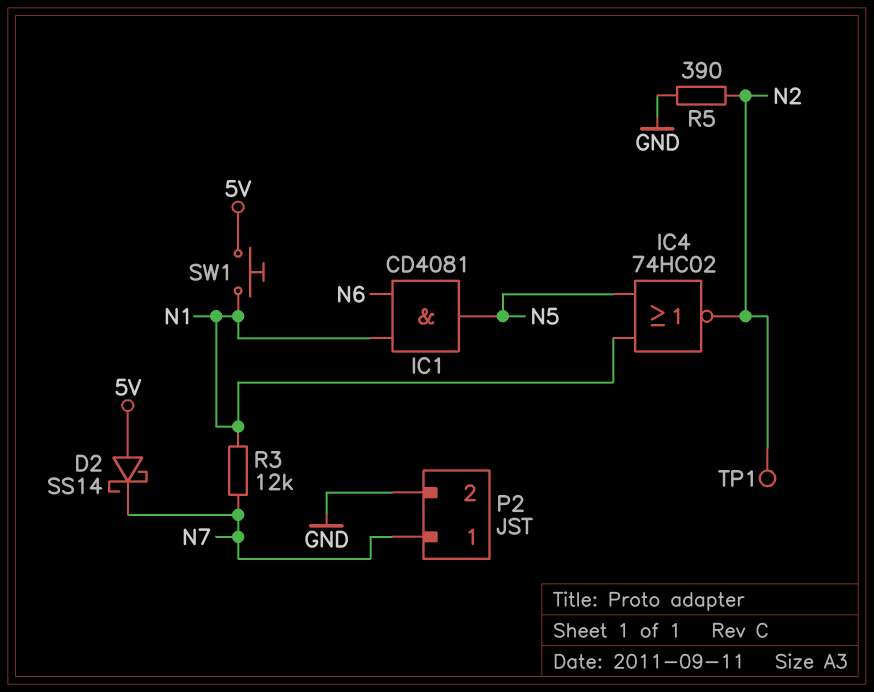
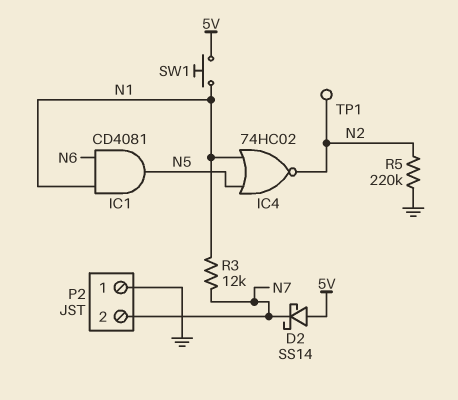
P2 pin 1: N7 -> GND
P2 pin 2: GND -> N7
R5: 390 (GND, N2) -> 220k (GND, N2)

